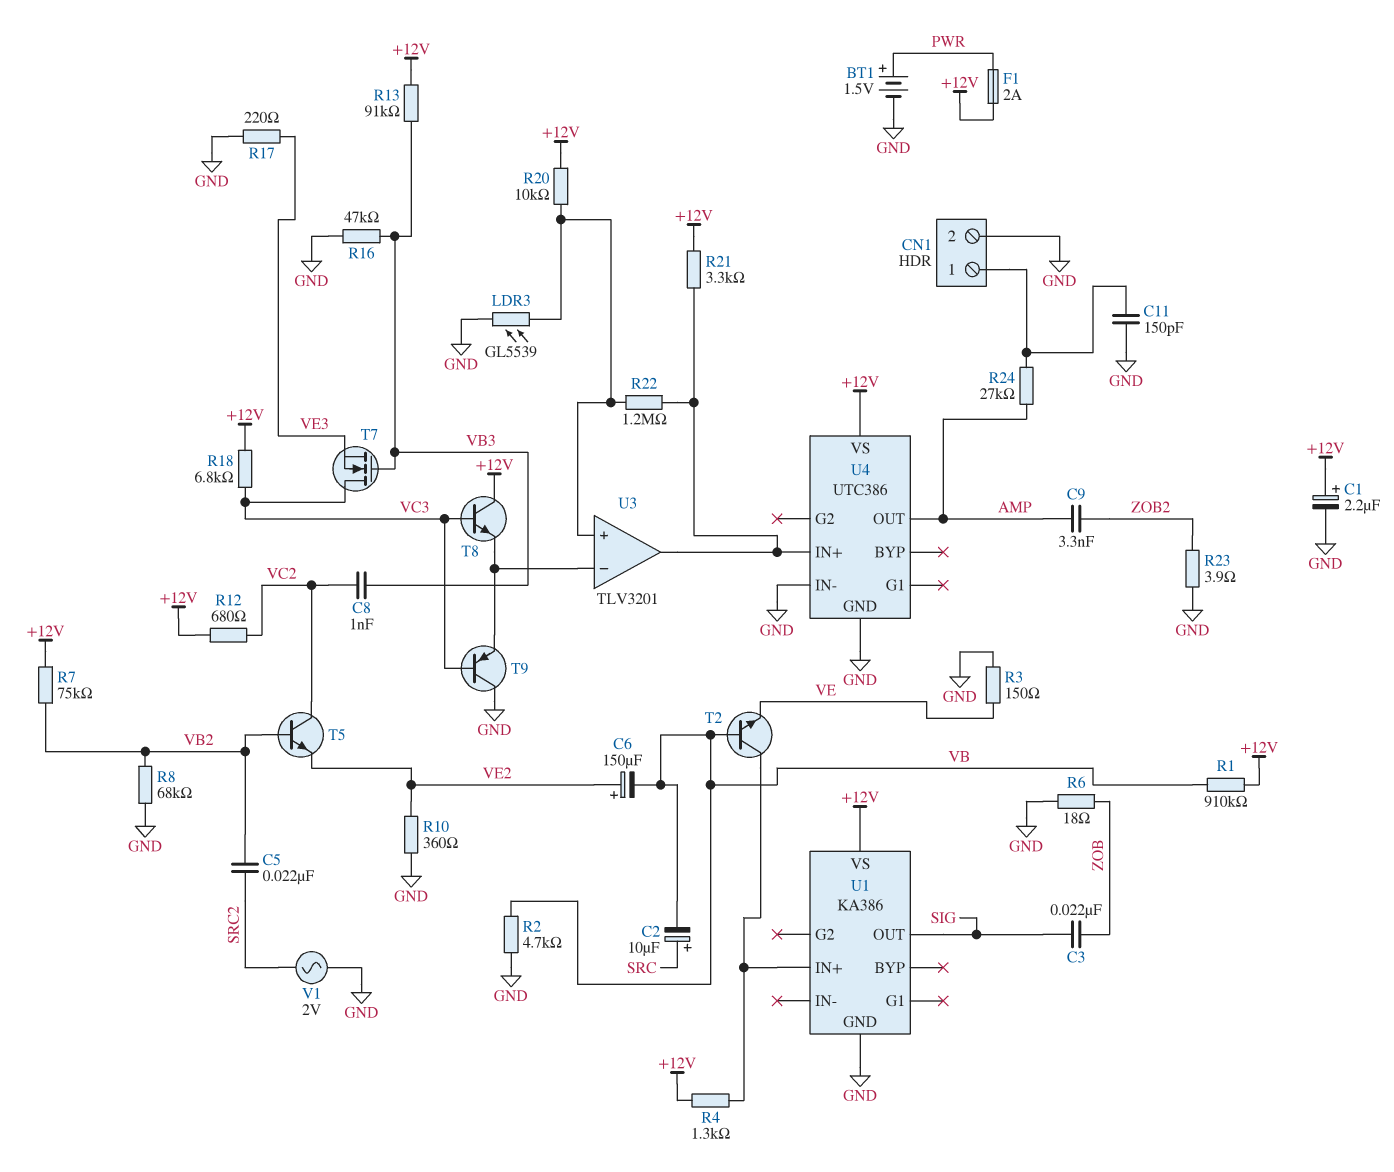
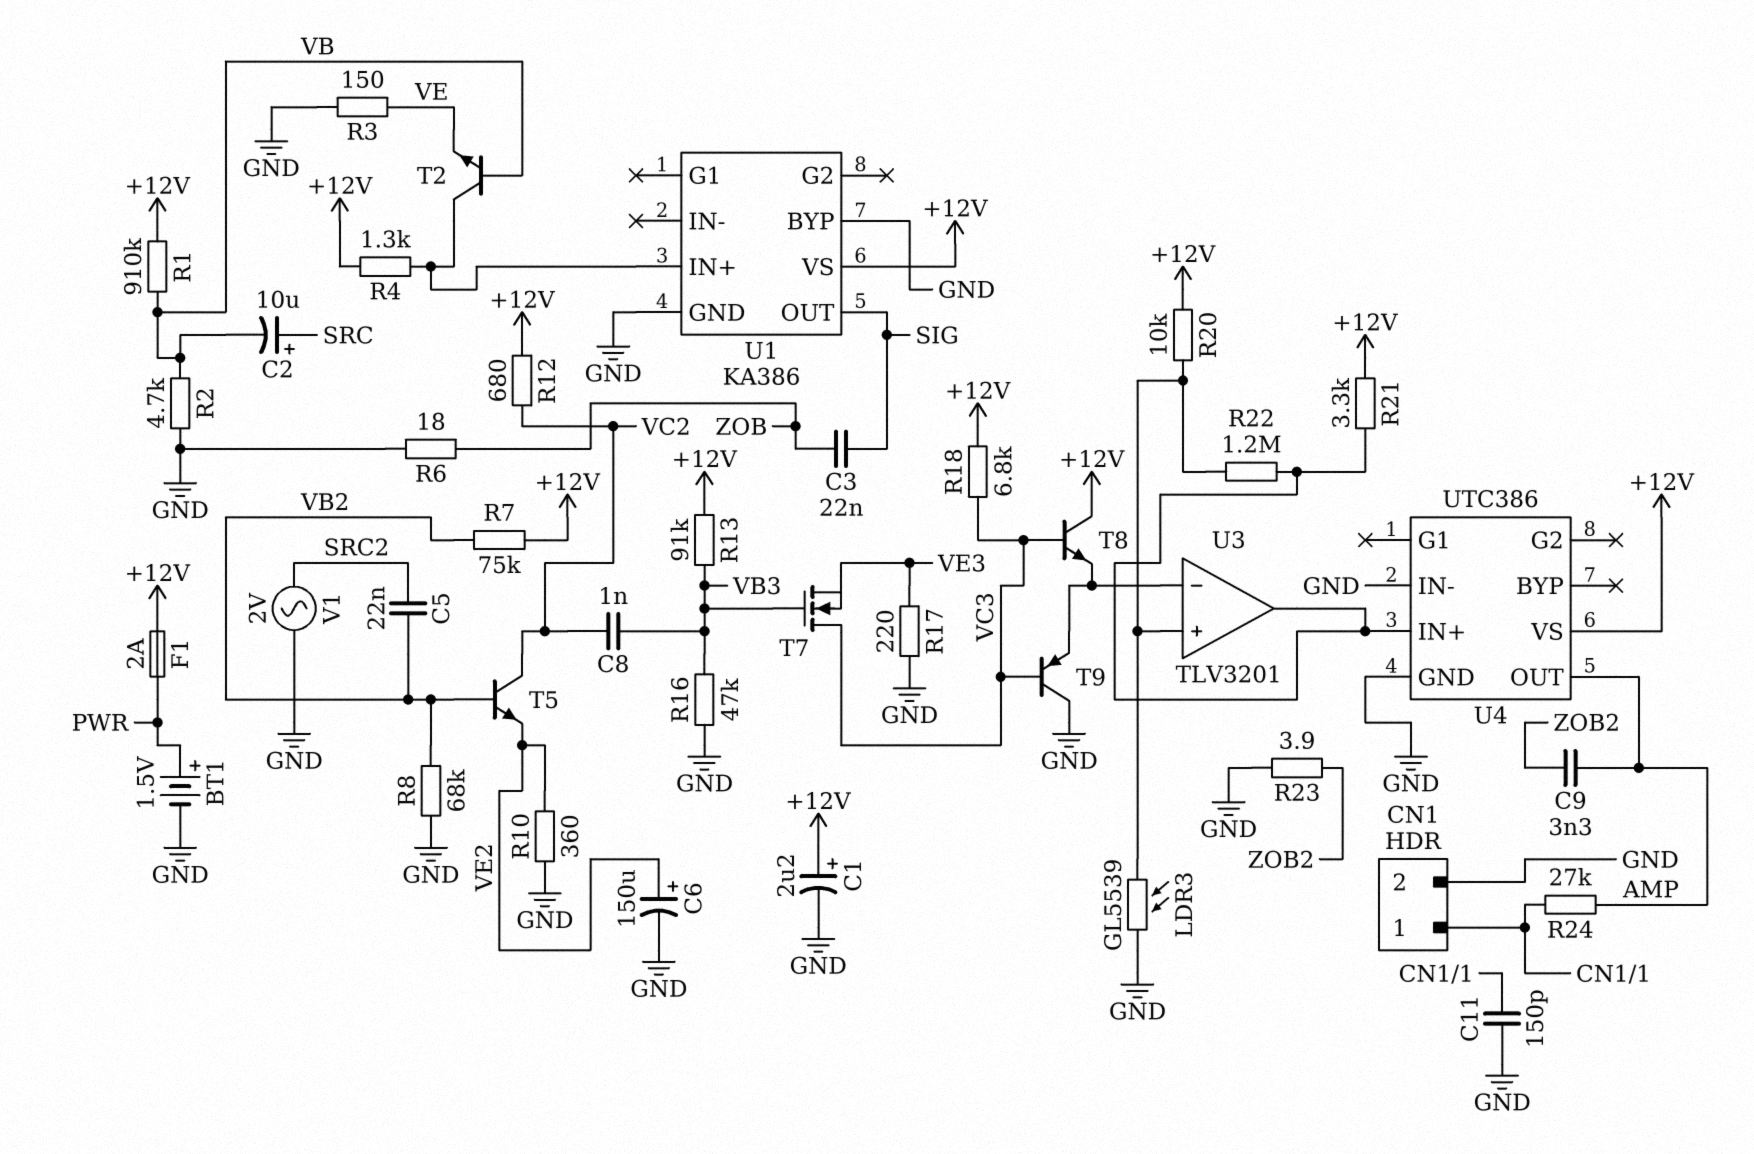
C6: 150uF (plus VE2, minus VB) -> 150uF (plus VE2, minus GND)
U1 pin BYP: none -> GND

